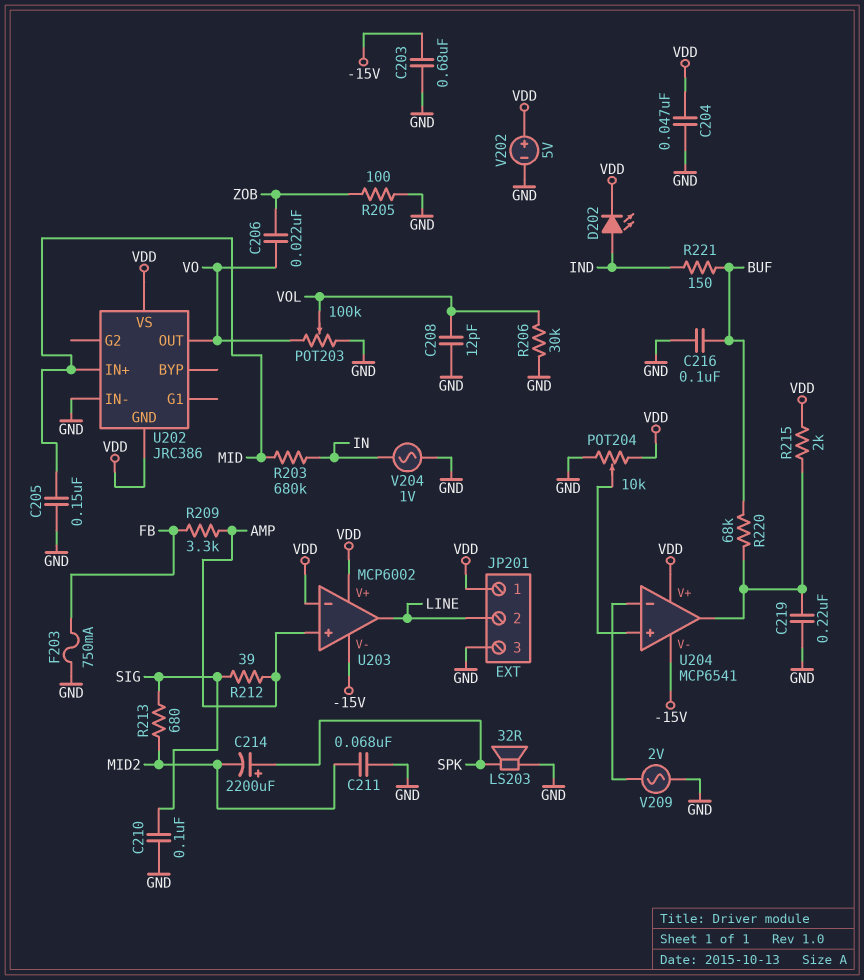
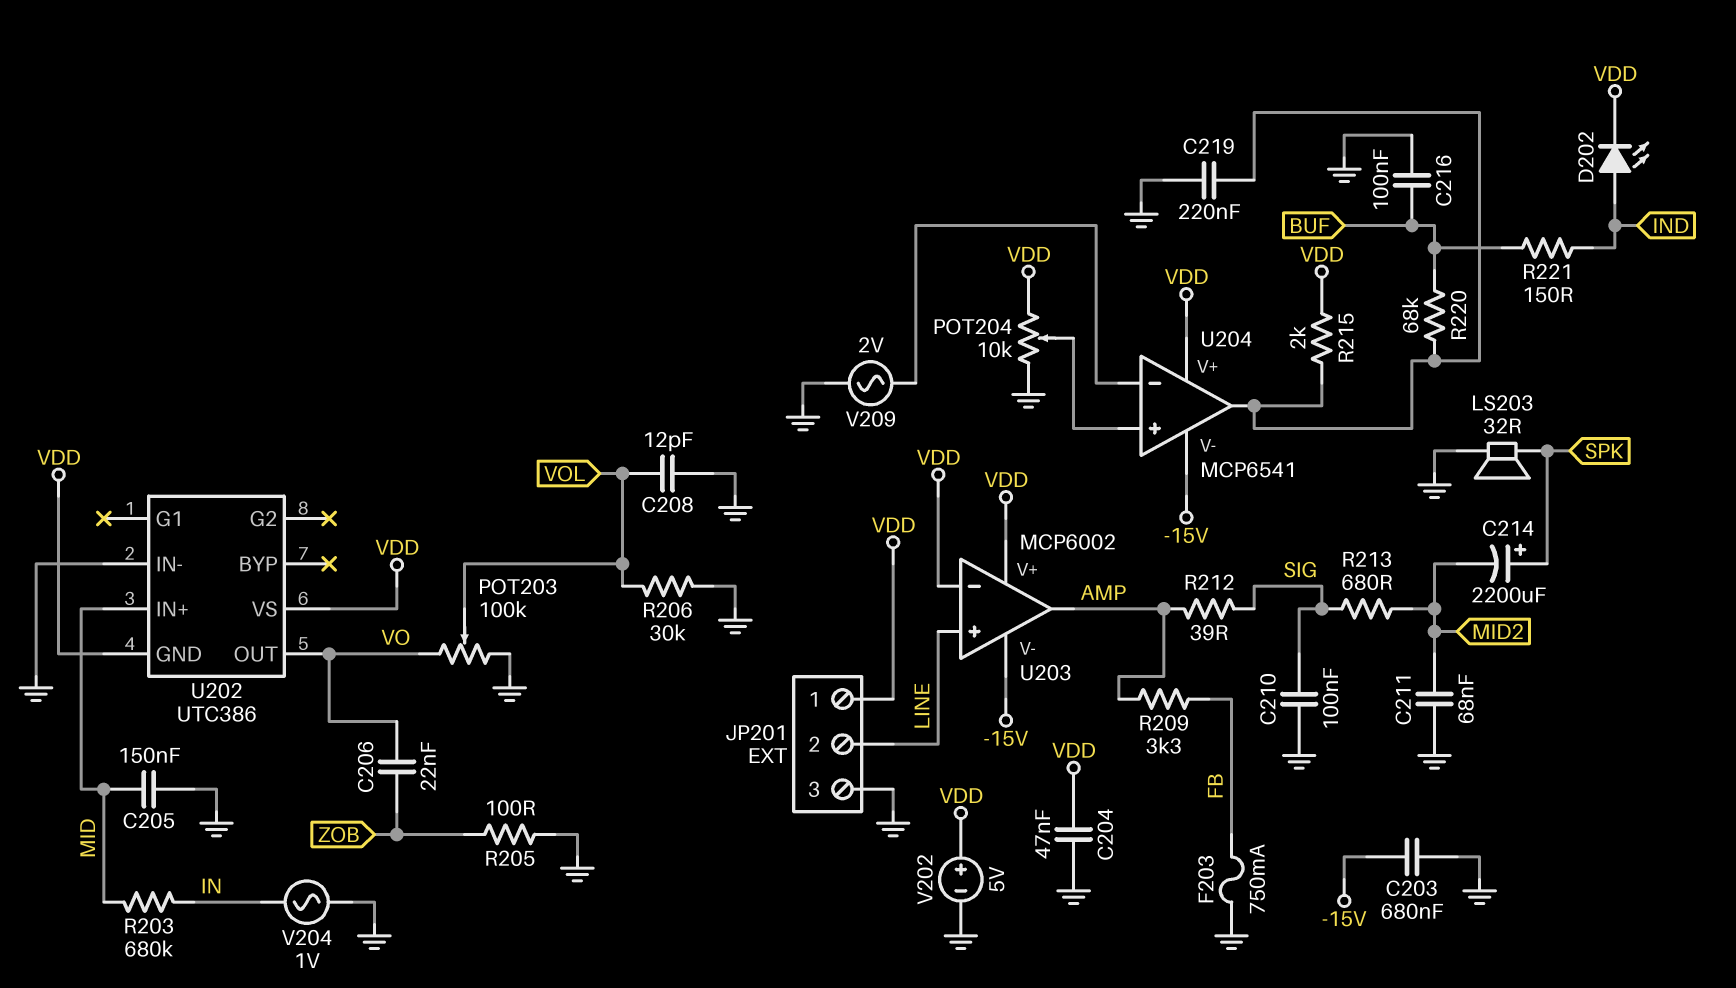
U202: JRC386 -> UTC386
U203 pin in+: AMP -> LINE
U203 pin out: LINE -> AMP

